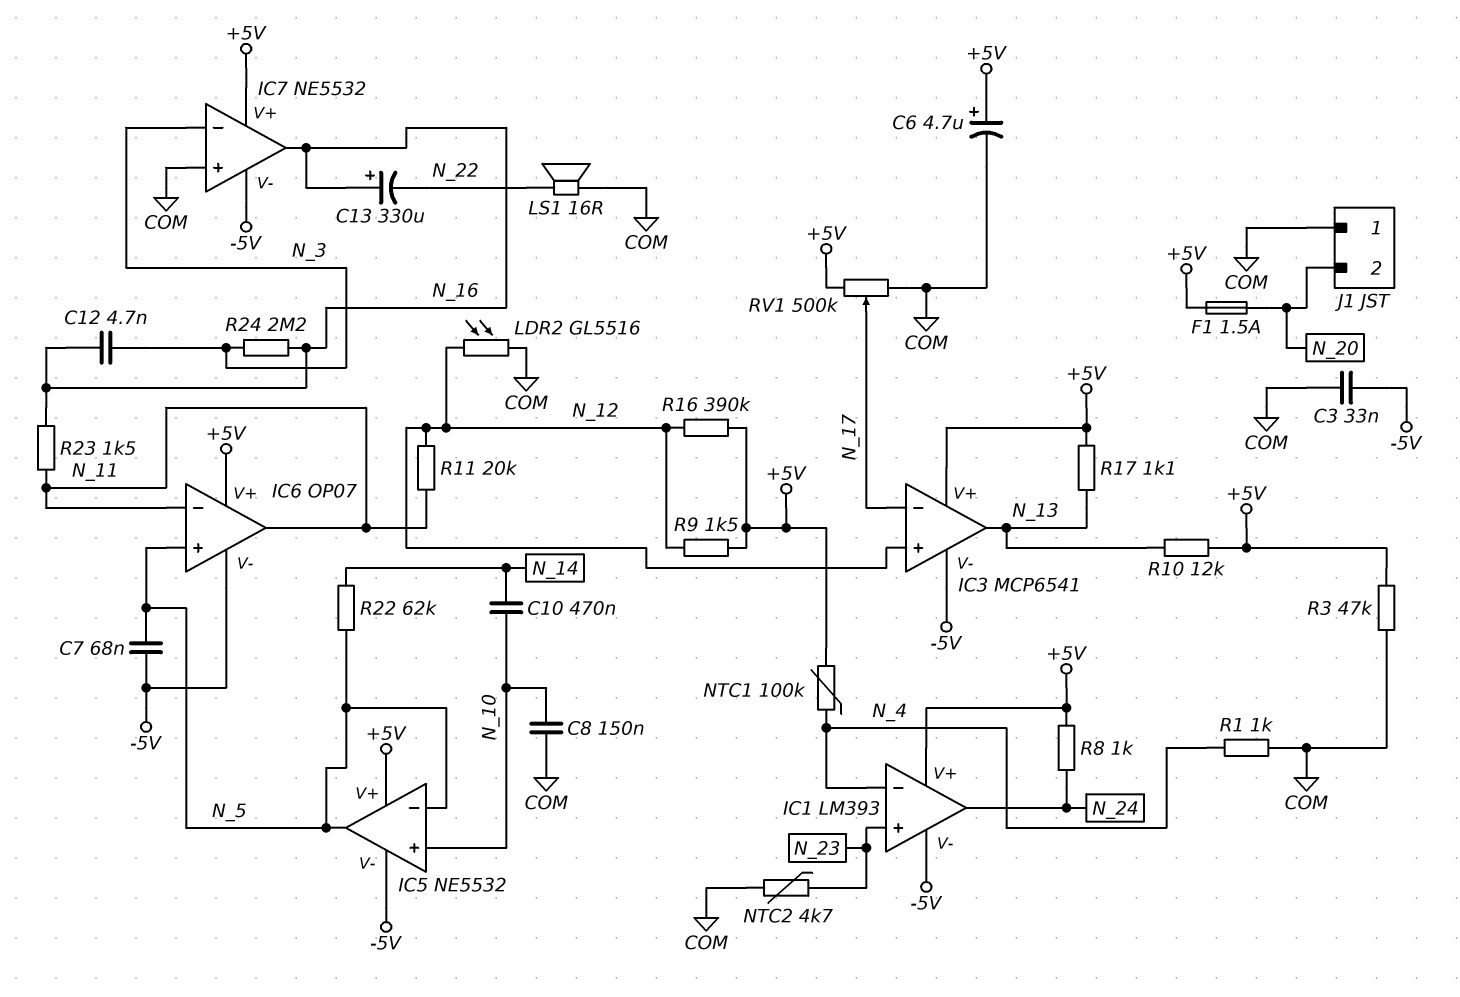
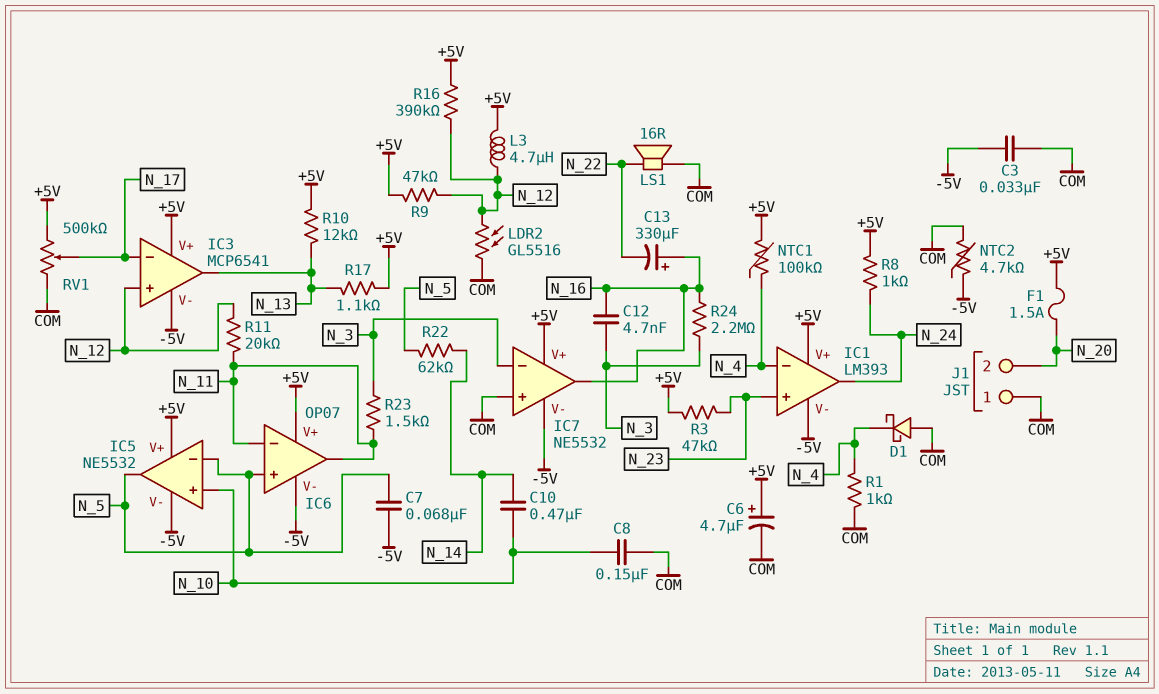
D1: none -> schottky (A COM, K N_4)
L3: none -> 4.7uH (+5V, N_12)
NTC2: 4.7k (COM, N_23) -> 4.7k (-5V, COM)
R3: 47k (+5V, COM) -> 47k (+5V, N_23)
R9: 1.5k (+5V, N_12) -> 47k (+5V, N_12)
R23: 1.5k (N_11, N_16) -> 1.5k (N_3, N_11)

